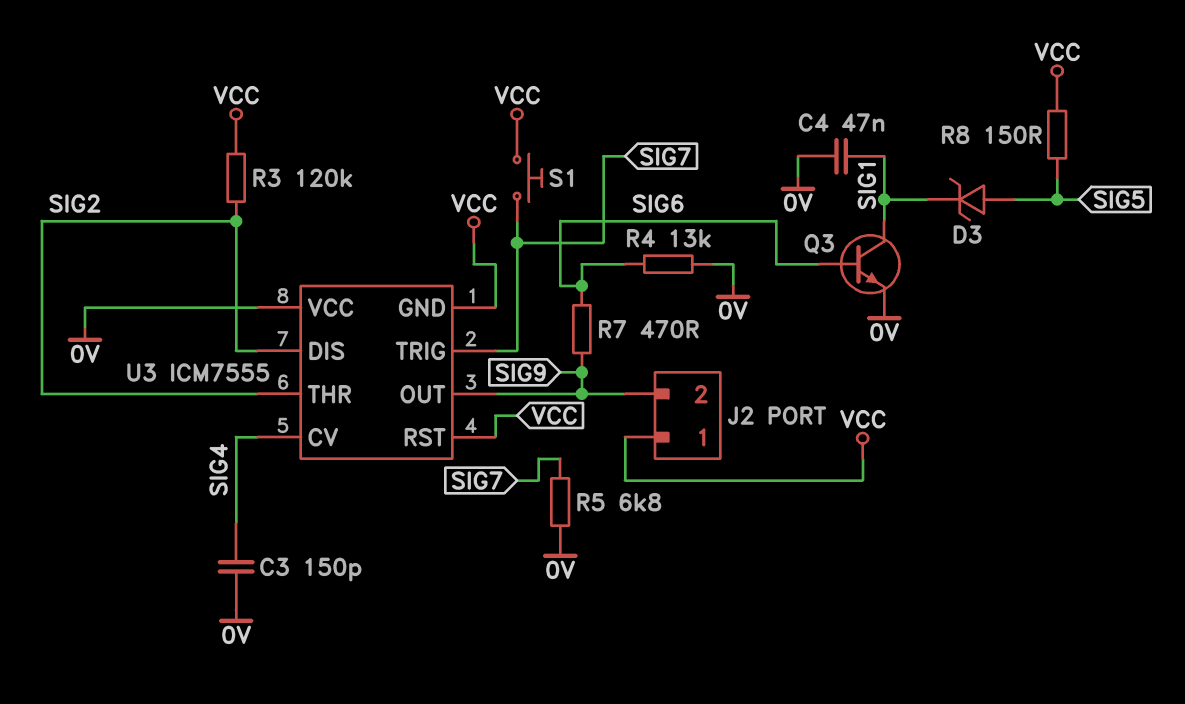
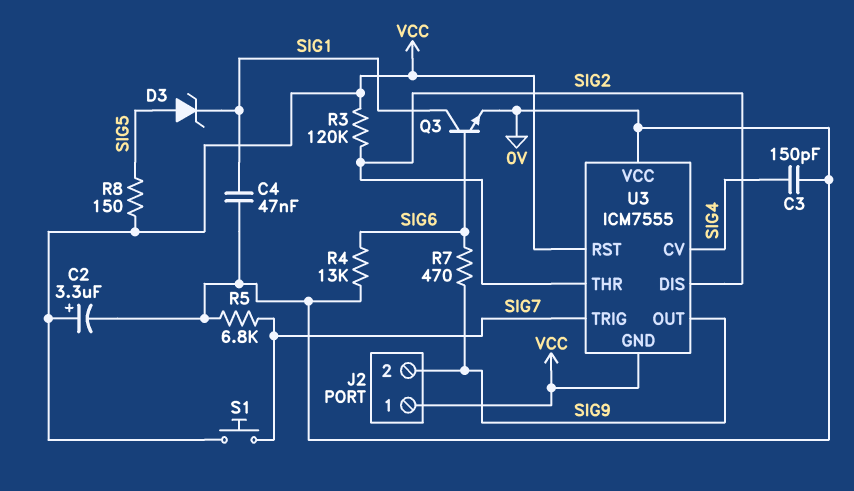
C2: none -> 3.3uF (plus VCC, minus 0V)

